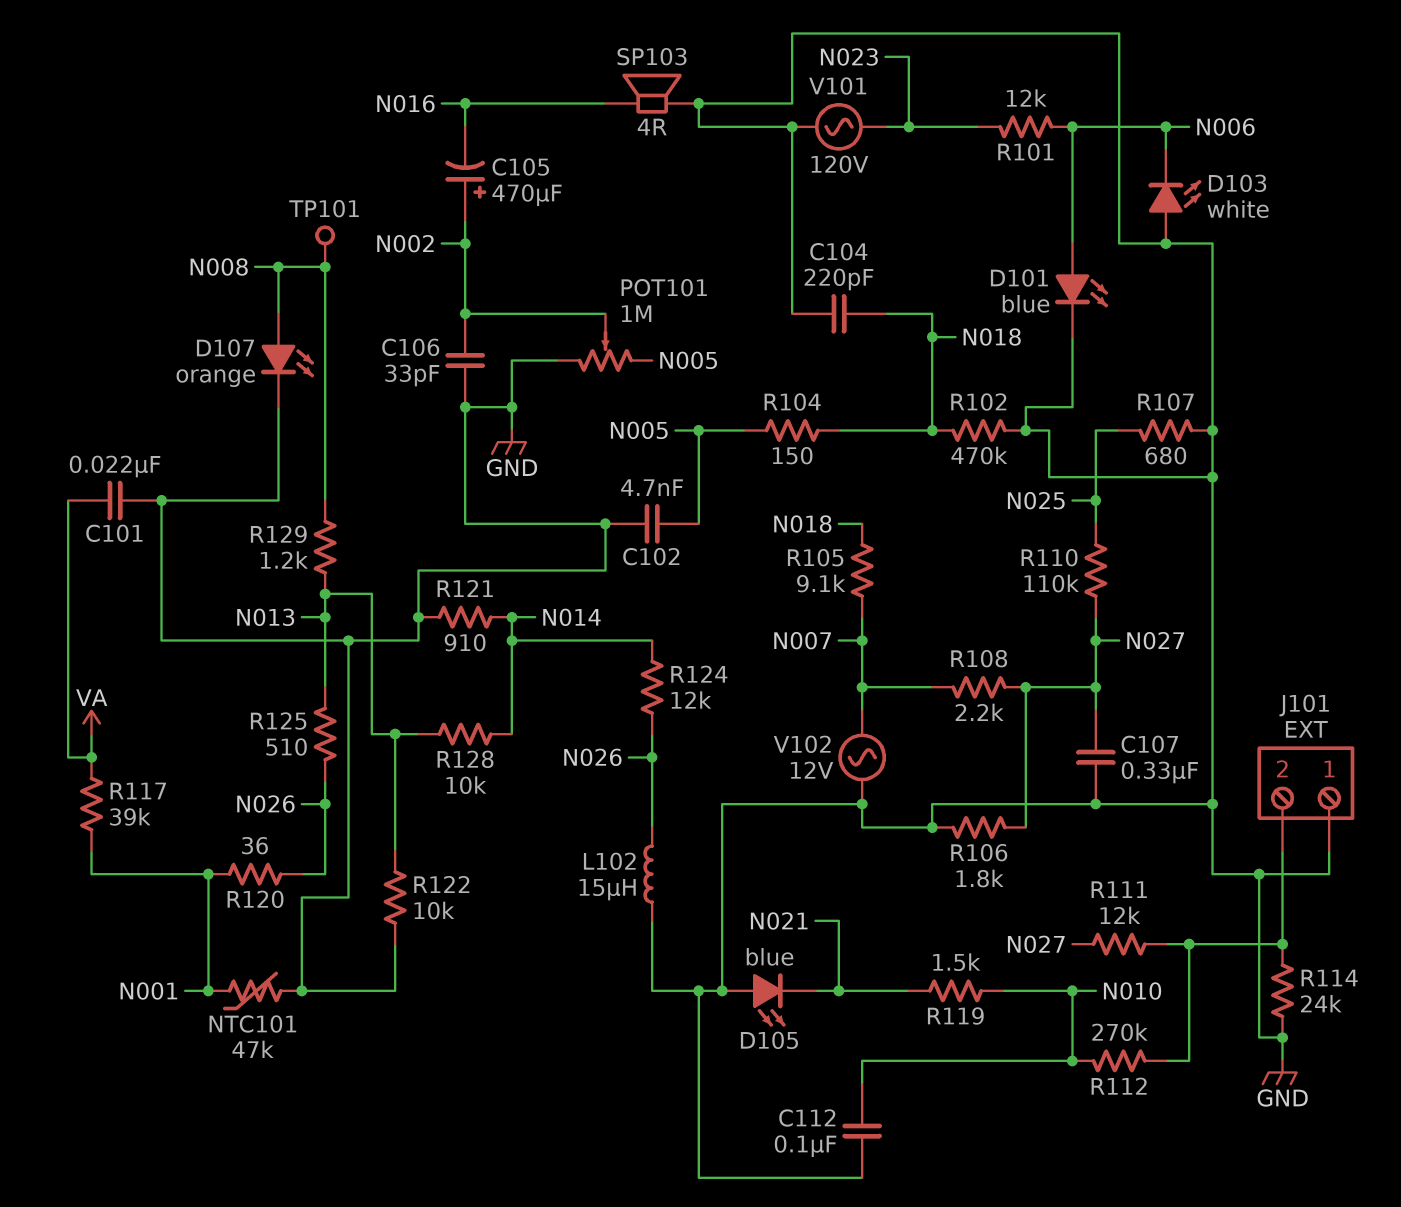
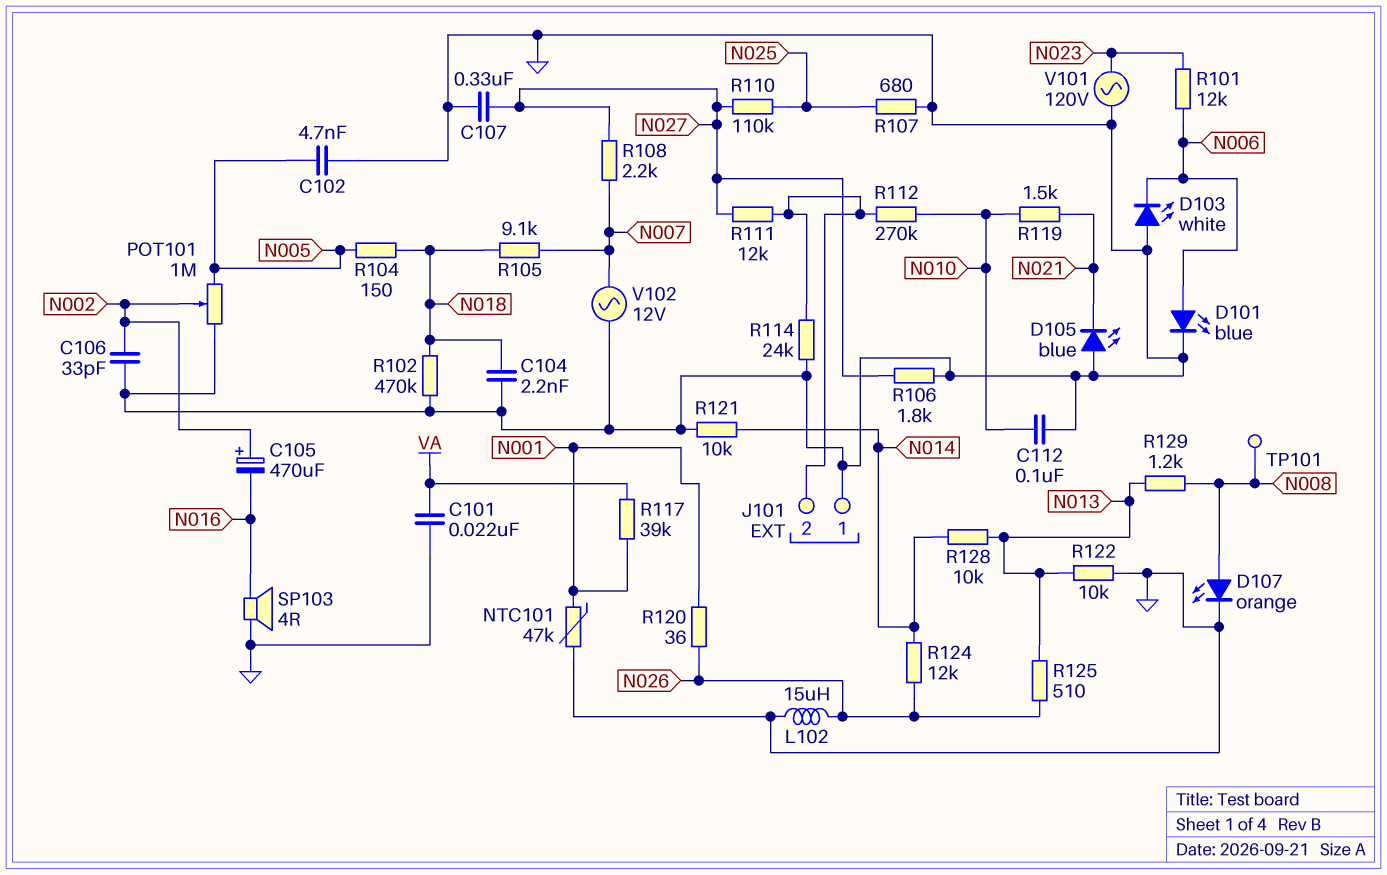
C104: 220pF (GND, N018) -> 2.2nF (GND, N018)
R121: 910 (GND, N014) -> 10k (GND, N014)

